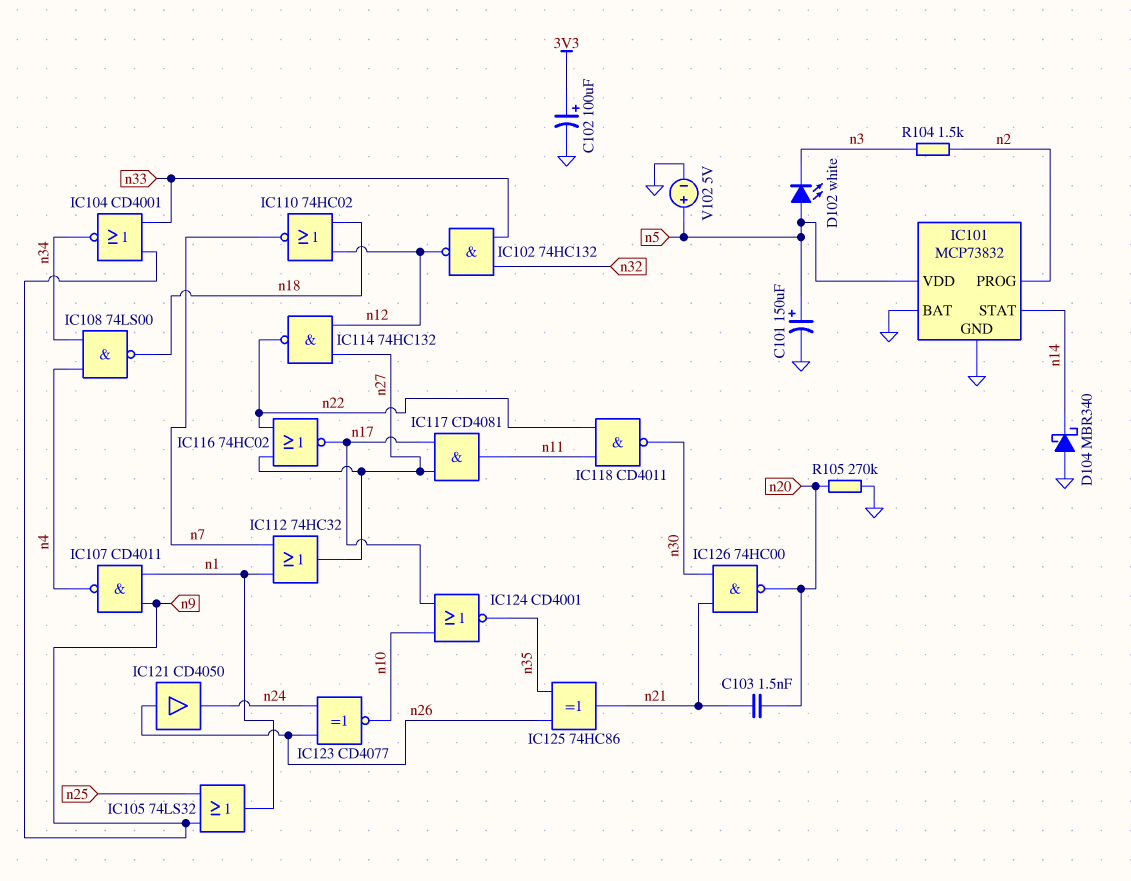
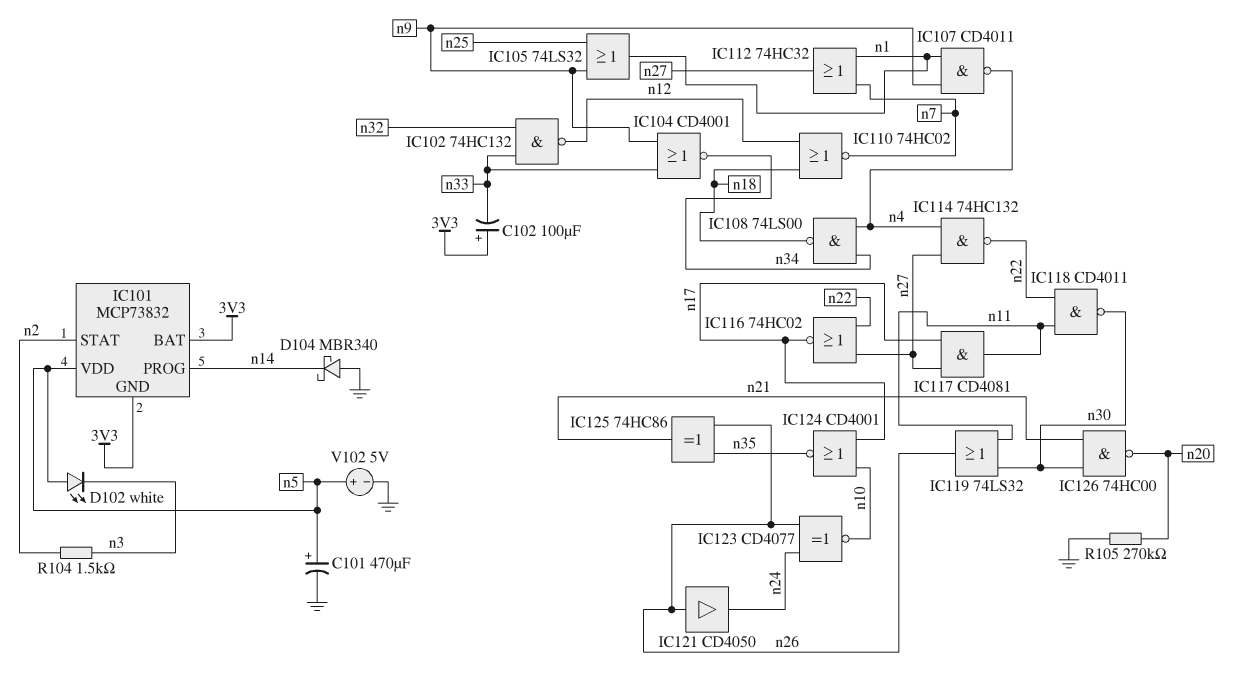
C101: 150uF (plus n5, minus GND) -> 470uF (plus n5, minus GND)
C102: 100uF (plus 3V3, minus GND) -> 100uF (plus 3V3, minus n33)
C103: 1.5nF (n20, n21) -> none
IC101 pin BAT: GND -> 3V3
IC101 pin GND: GND -> 3V3
IC101 pin PROG: n2 -> n14
IC101 pin STAT: n14 -> n2
IC114: NAND 74HC132 (in n12, in n27, out n22) -> NAND 74HC132 (in n4, in n27, out n22)
IC119: none -> OR 74LS32 (in n11, in n30, out n26)

